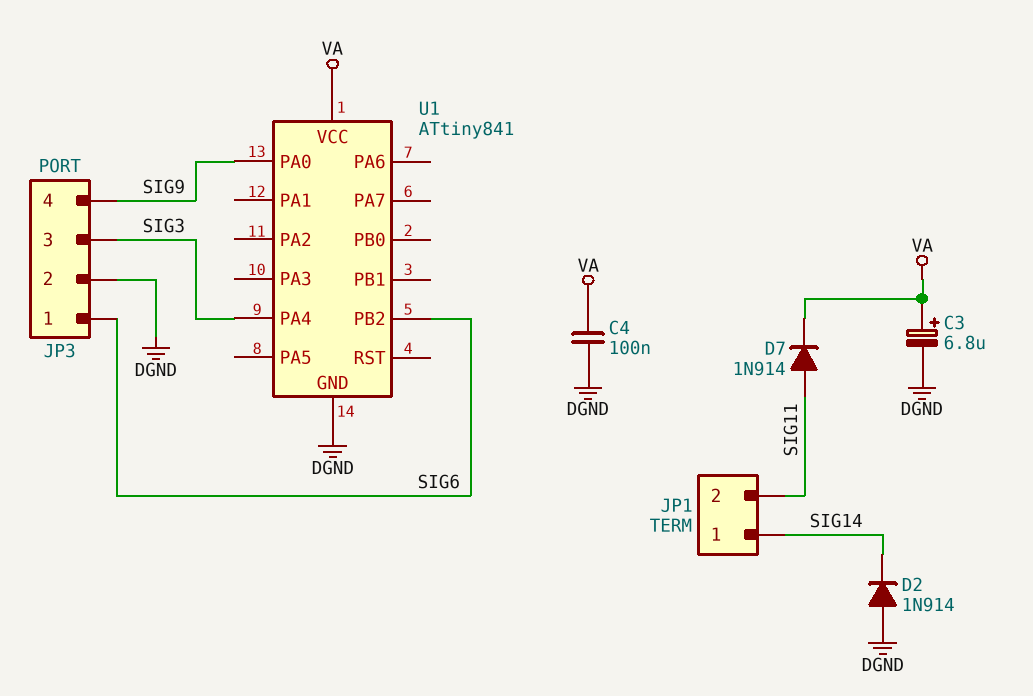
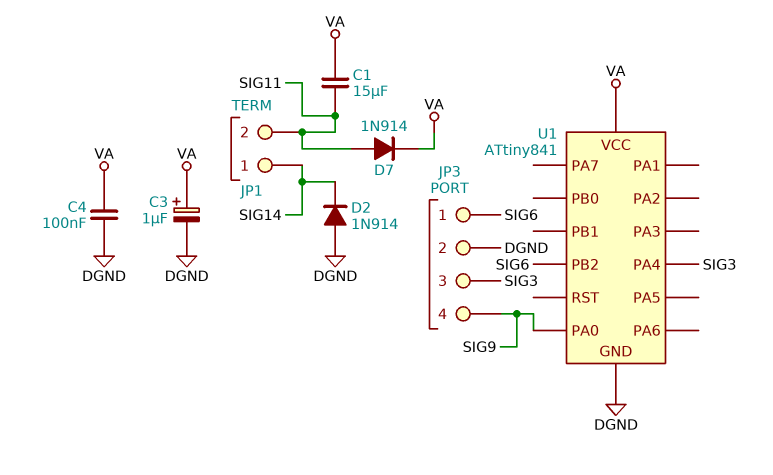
C1: none -> 15uF (SIG11, VA)
C3: 6.8uF (plus VA, minus DGND) -> 1uF (plus VA, minus DGND)

